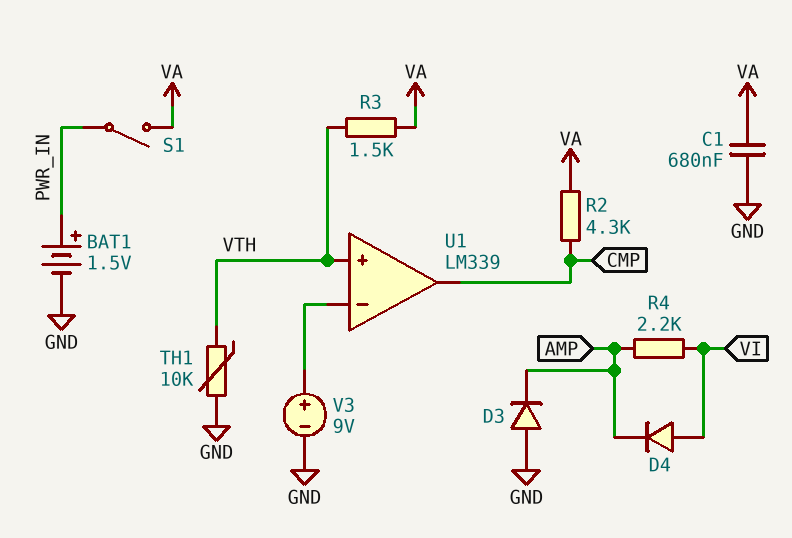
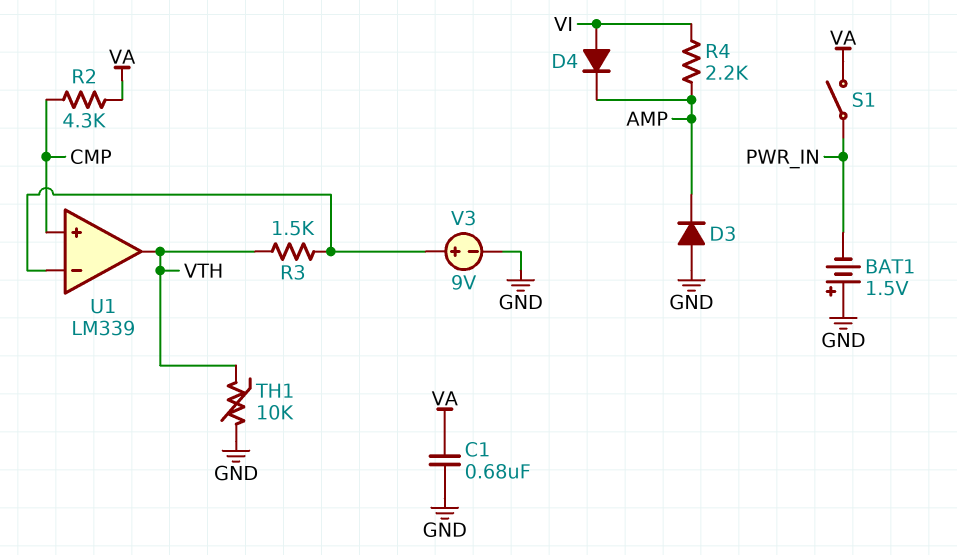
BAT1: 1.5V (plus PWR_IN, minus GND) -> 1.5V (plus GND, minus PWR_IN)
R3: 1.5k (VA, VTH) -> 1.5k (U1/in-, VTH)
U1 pin in+: VTH -> CMP
U1 pin out: CMP -> VTH

